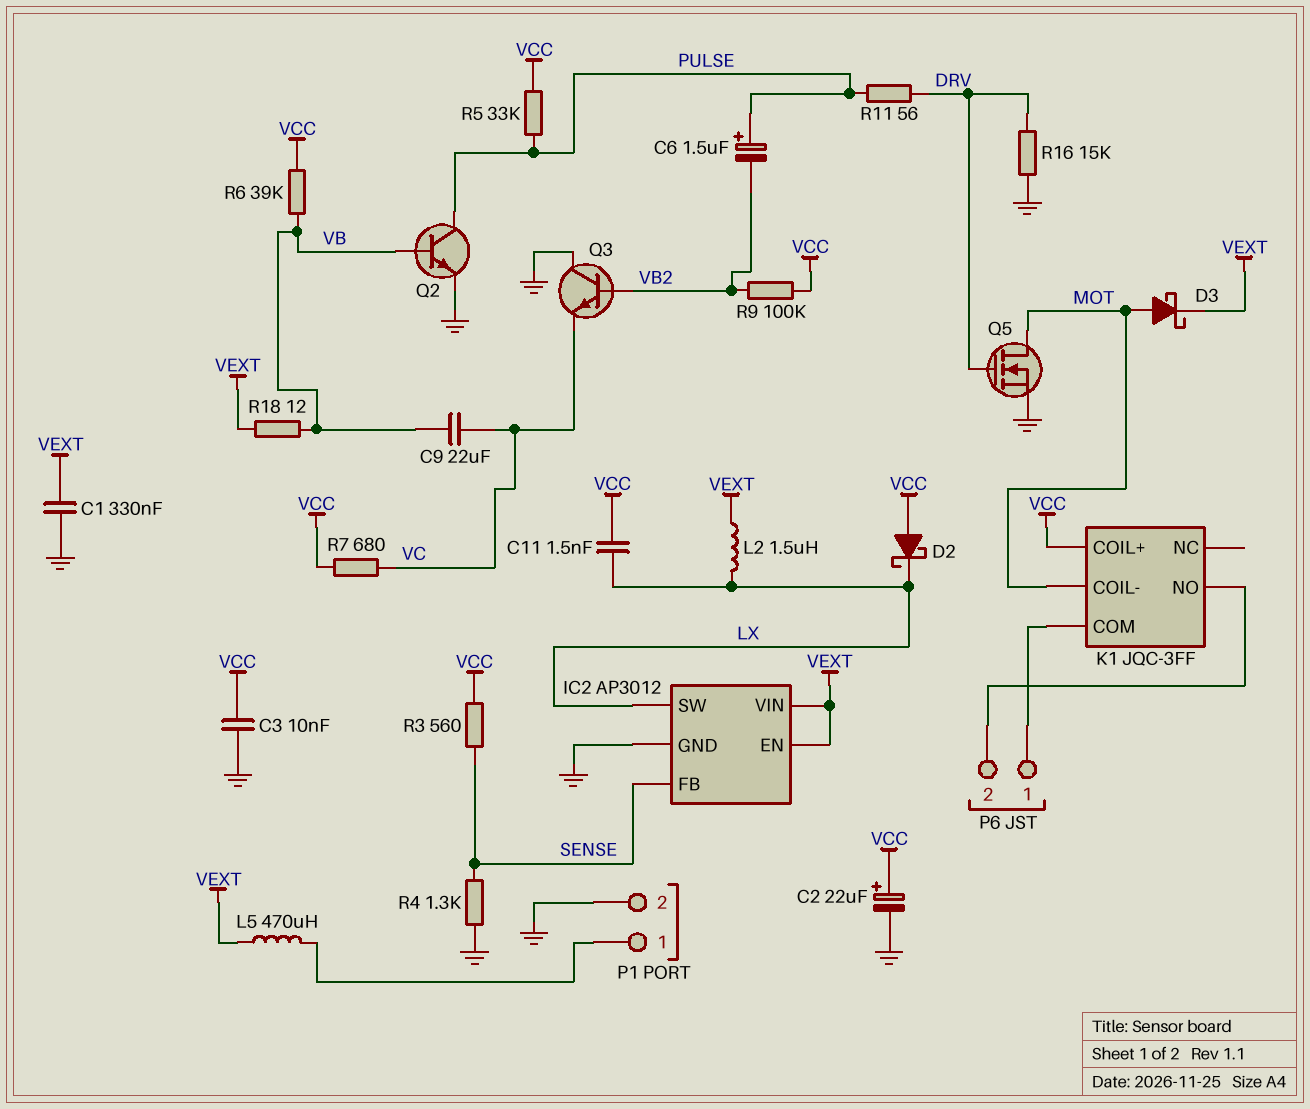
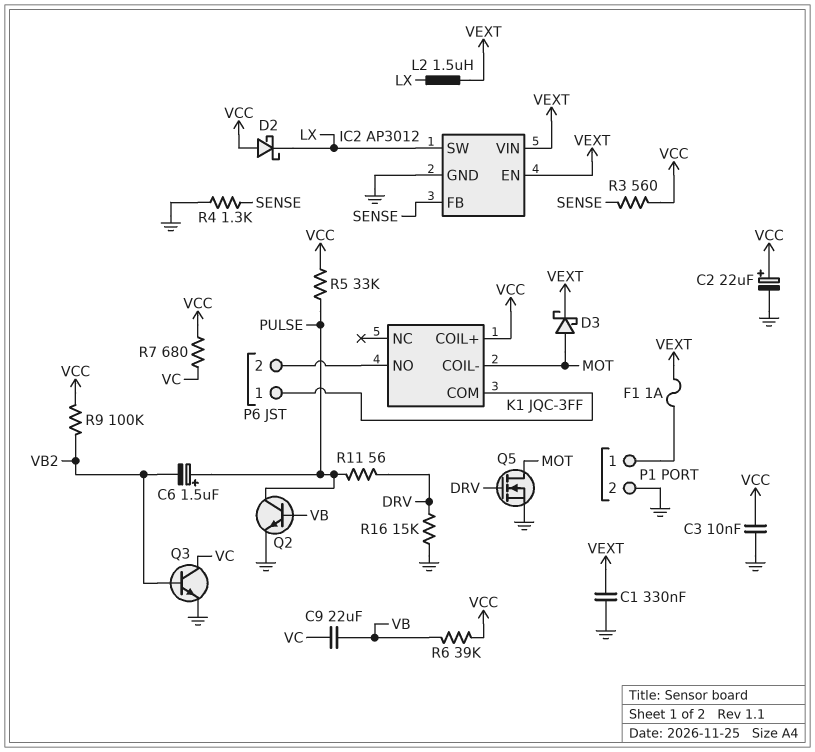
C11: 1.5nF (LX, VCC) -> none
F1: none -> 1A (P1/1, VEXT)
L5: 470uH (P1/1, VEXT) -> none
Q3: NPN (B VB2, C GND, E VC) -> NPN (B VB2, C VC, E GND)
R18: 12 (VB, VEXT) -> none

